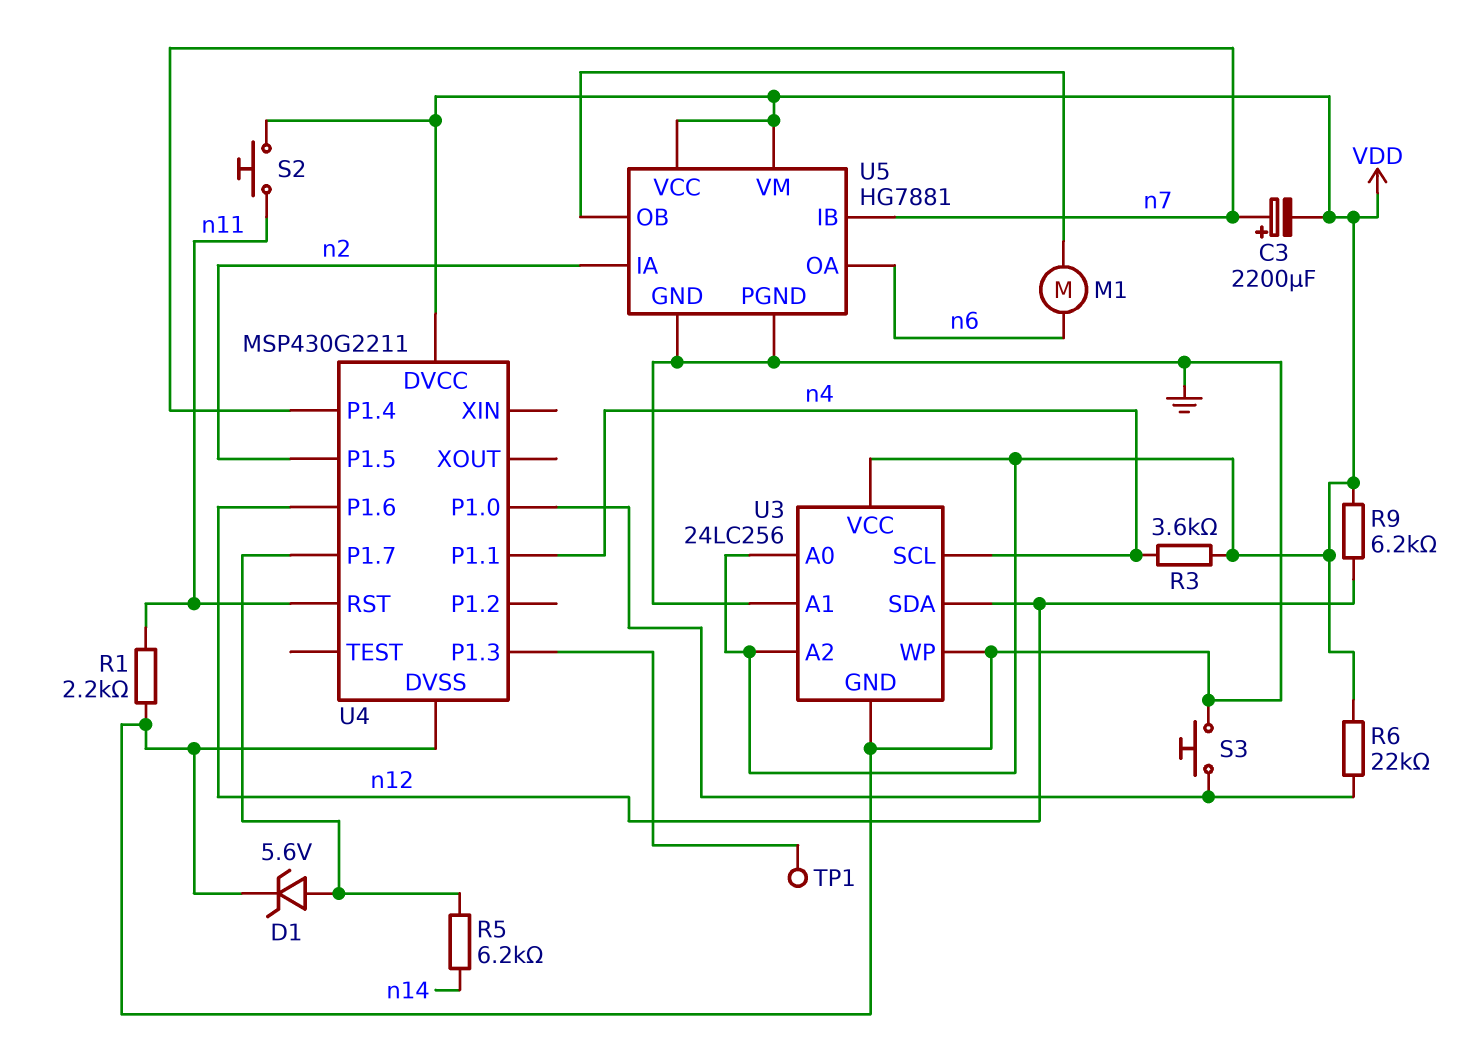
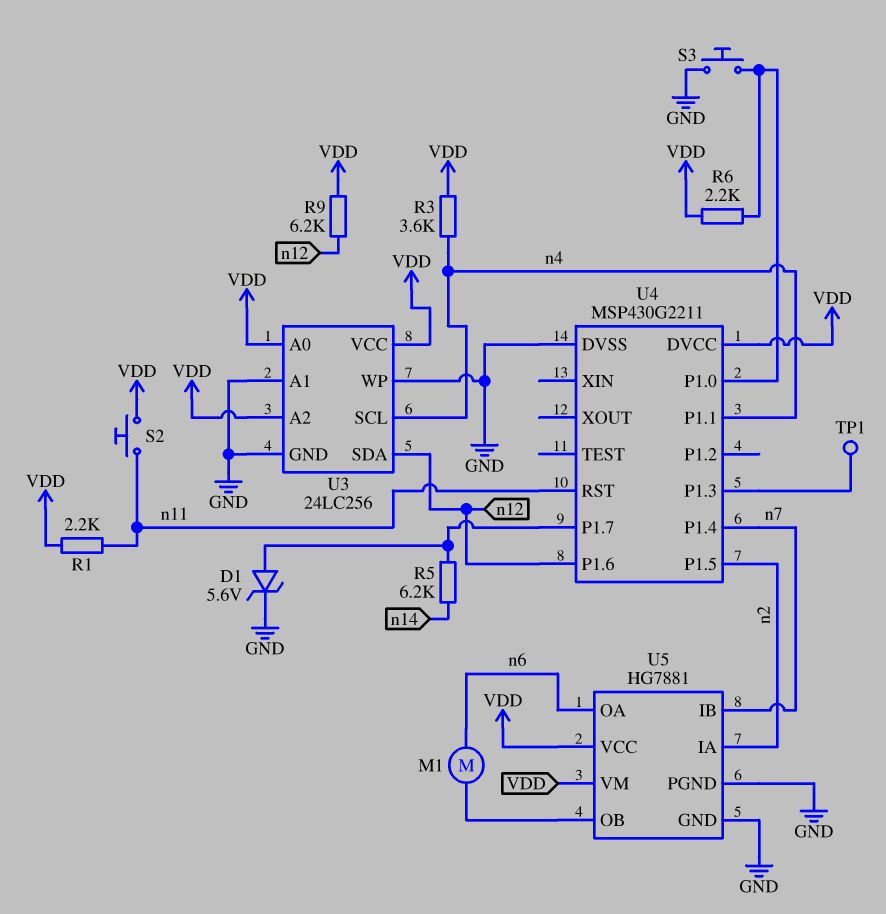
C3: 2200uF (plus n7, minus VDD) -> none
R1: 2.2k (GND, n11) -> 2.2k (VDD, n11)
R6: 22k (U4/P1.0, VDD) -> 2.2k (U4/P1.0, VDD)

